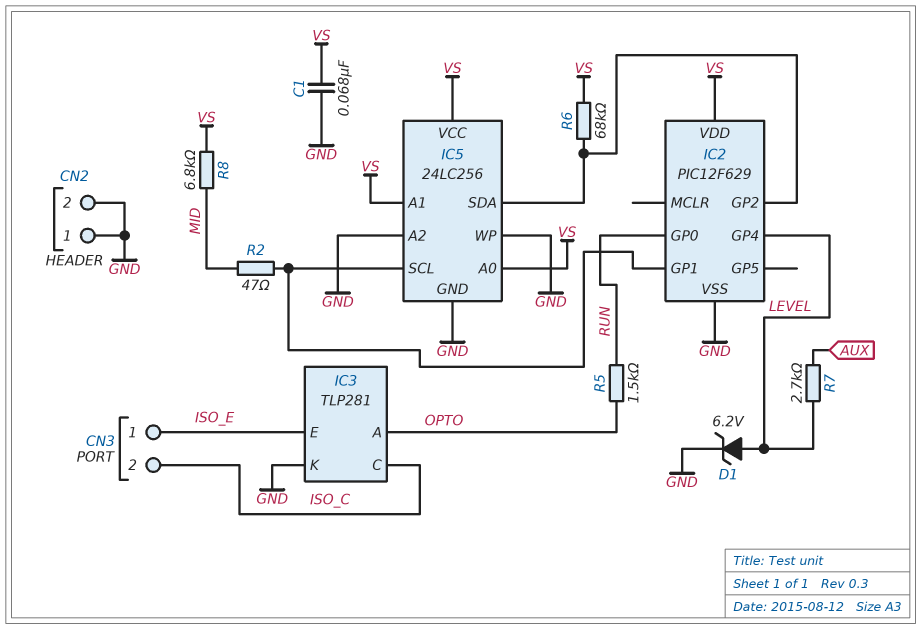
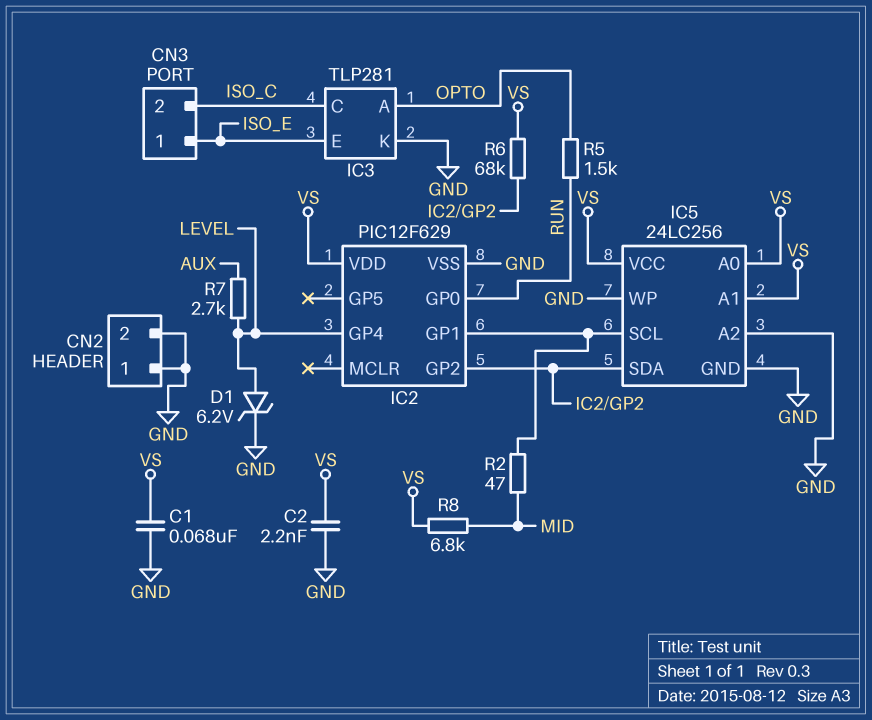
C2: none -> 2.2nF (GND, VS)

